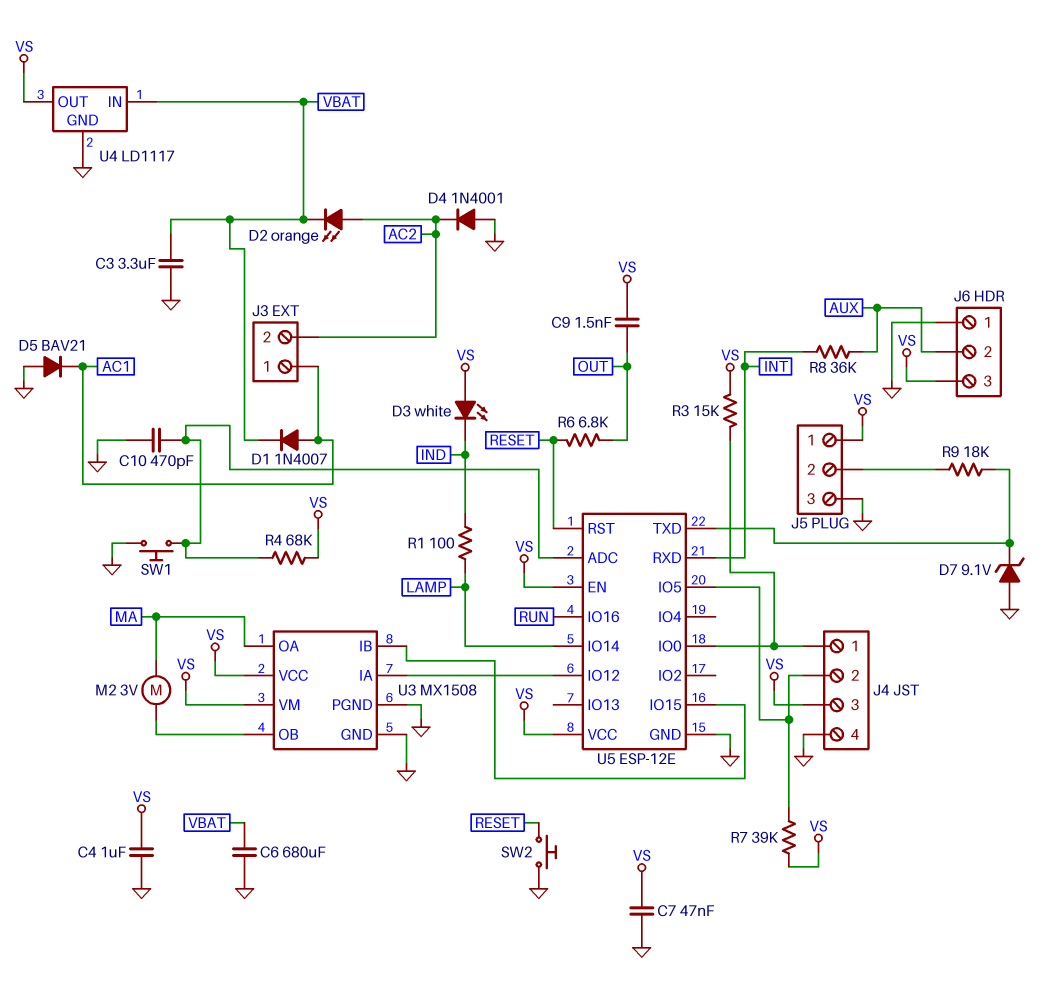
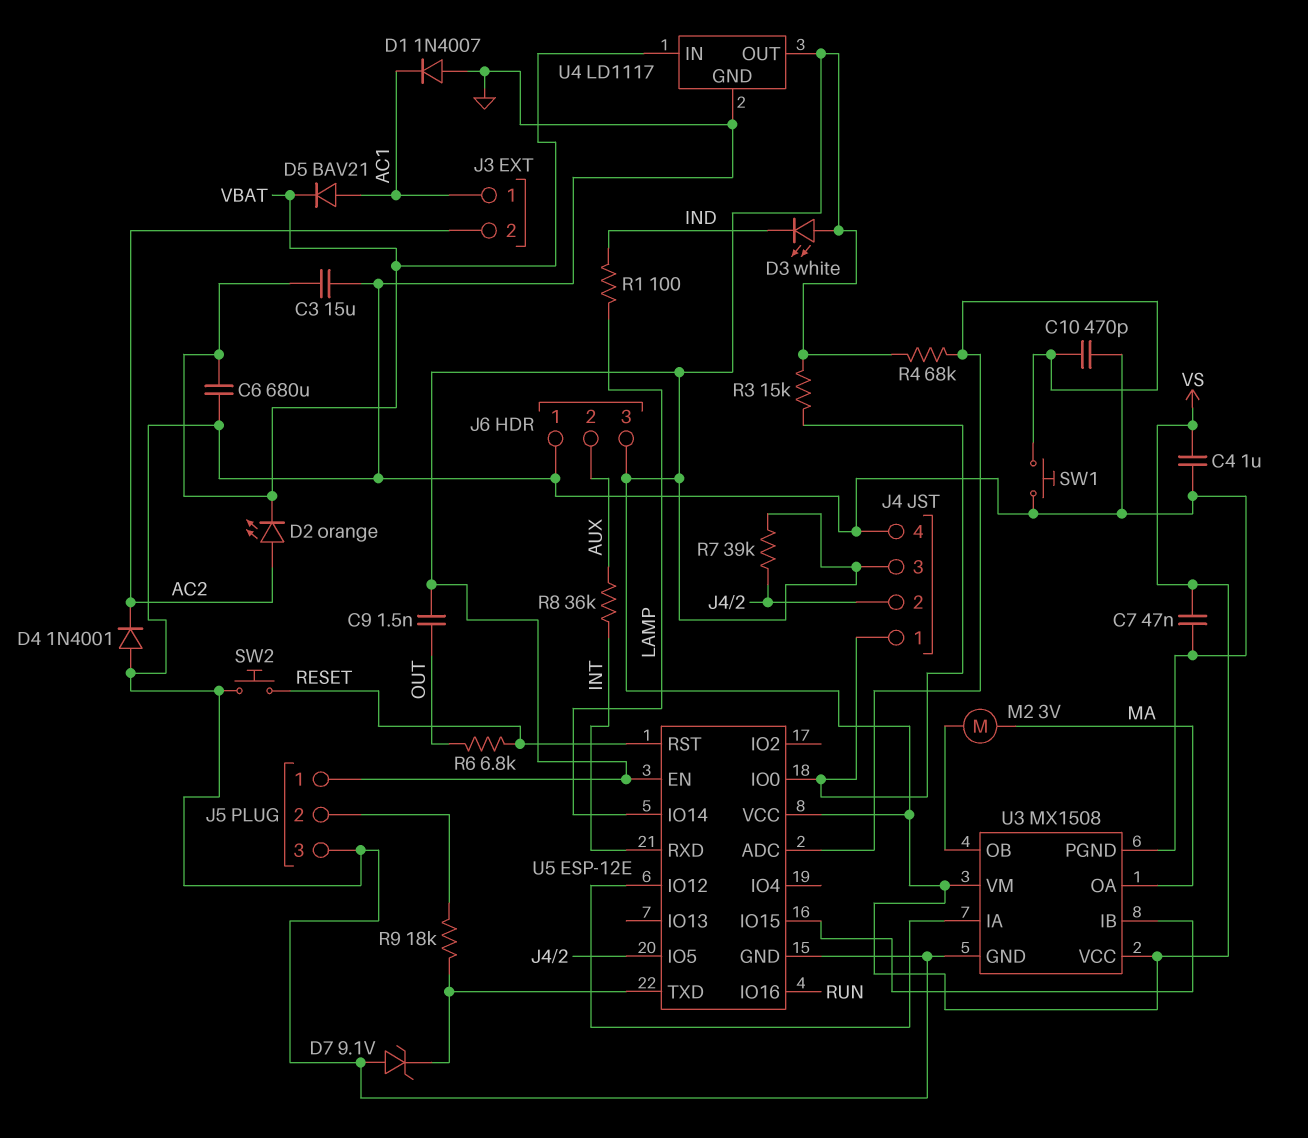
C3: 3.3uF (GND, VBAT) -> 15uF (GND, VBAT)
D1: diode 1N4007 (A AC1, K VBAT) -> diode 1N4007 (A GND, K AC1)
D5: diode BAV21 (A GND, K AC1) -> diode BAV21 (A AC1, K VBAT)

